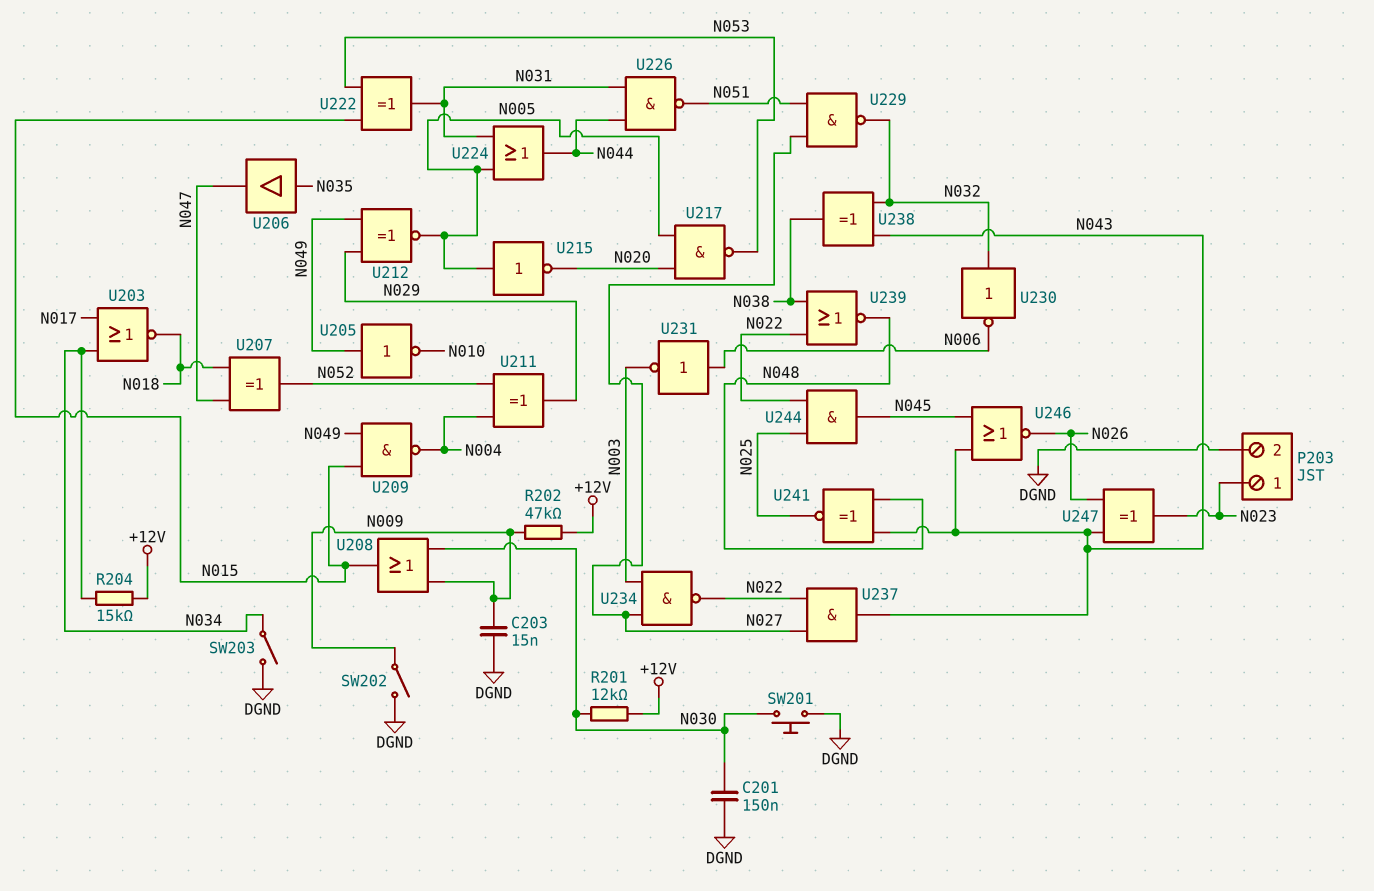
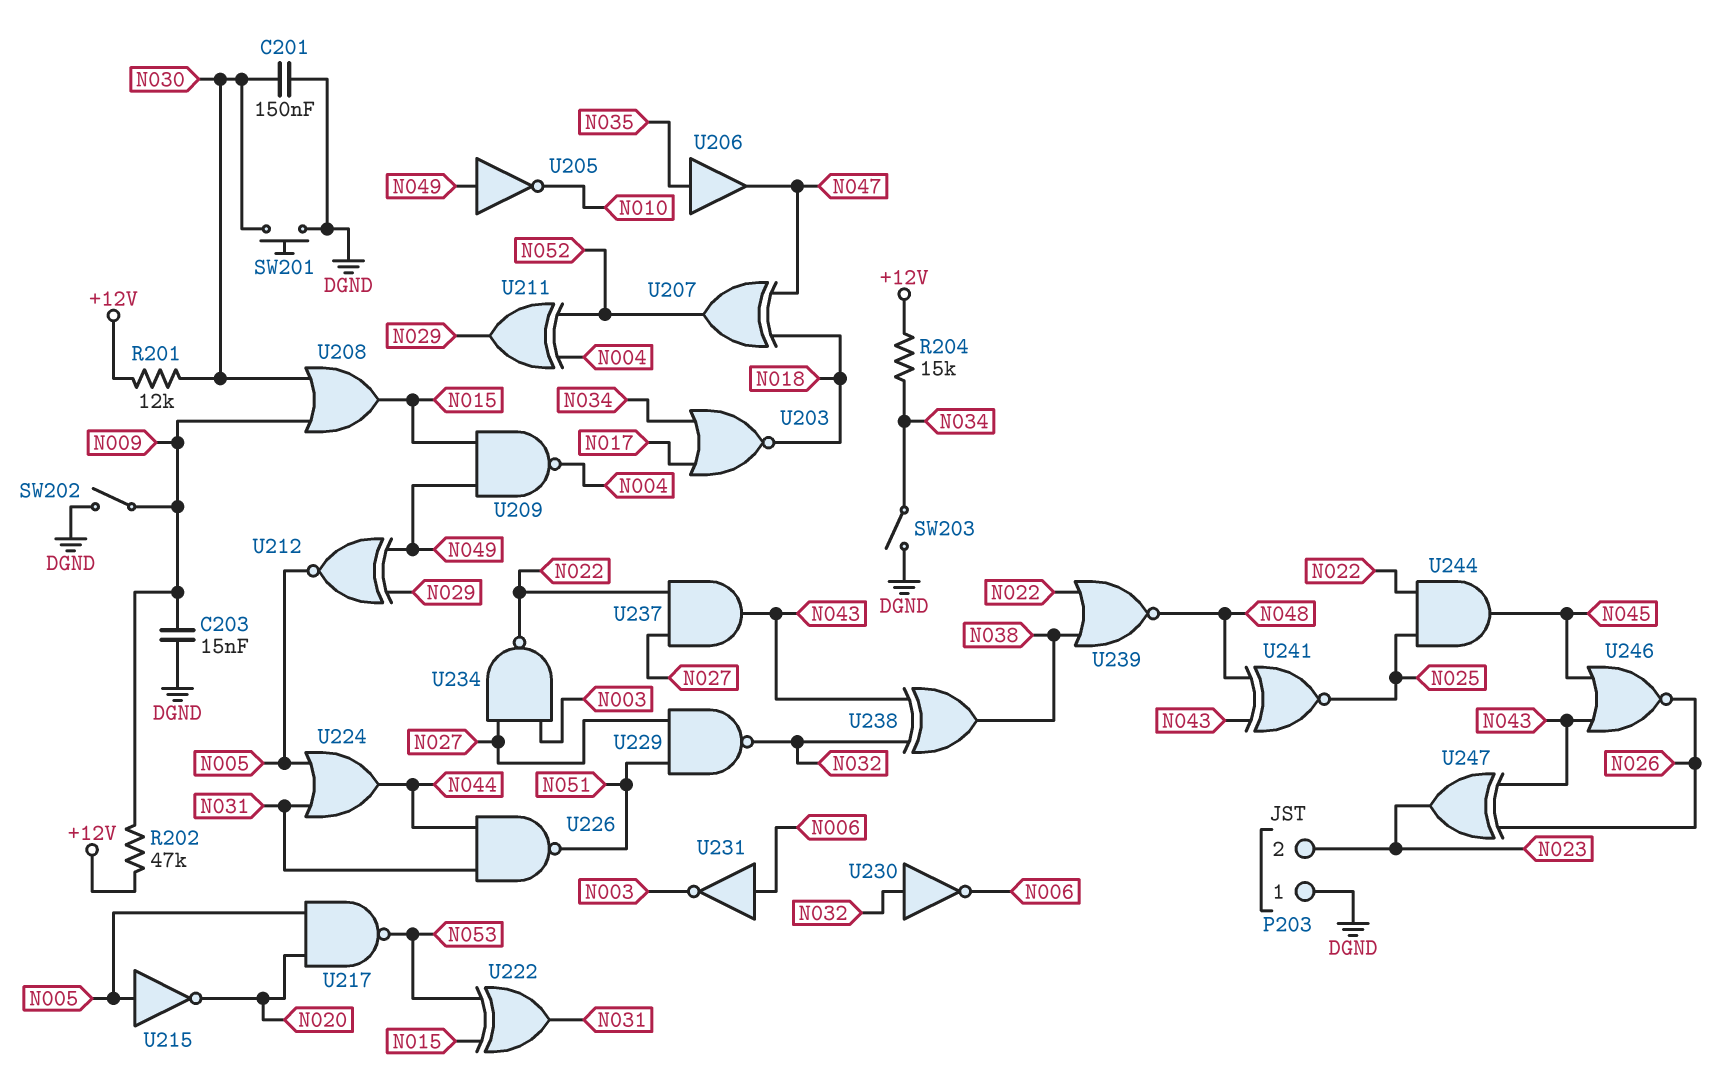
P203 pin 1: N023 -> DGND
P203 pin 2: DGND -> N023

